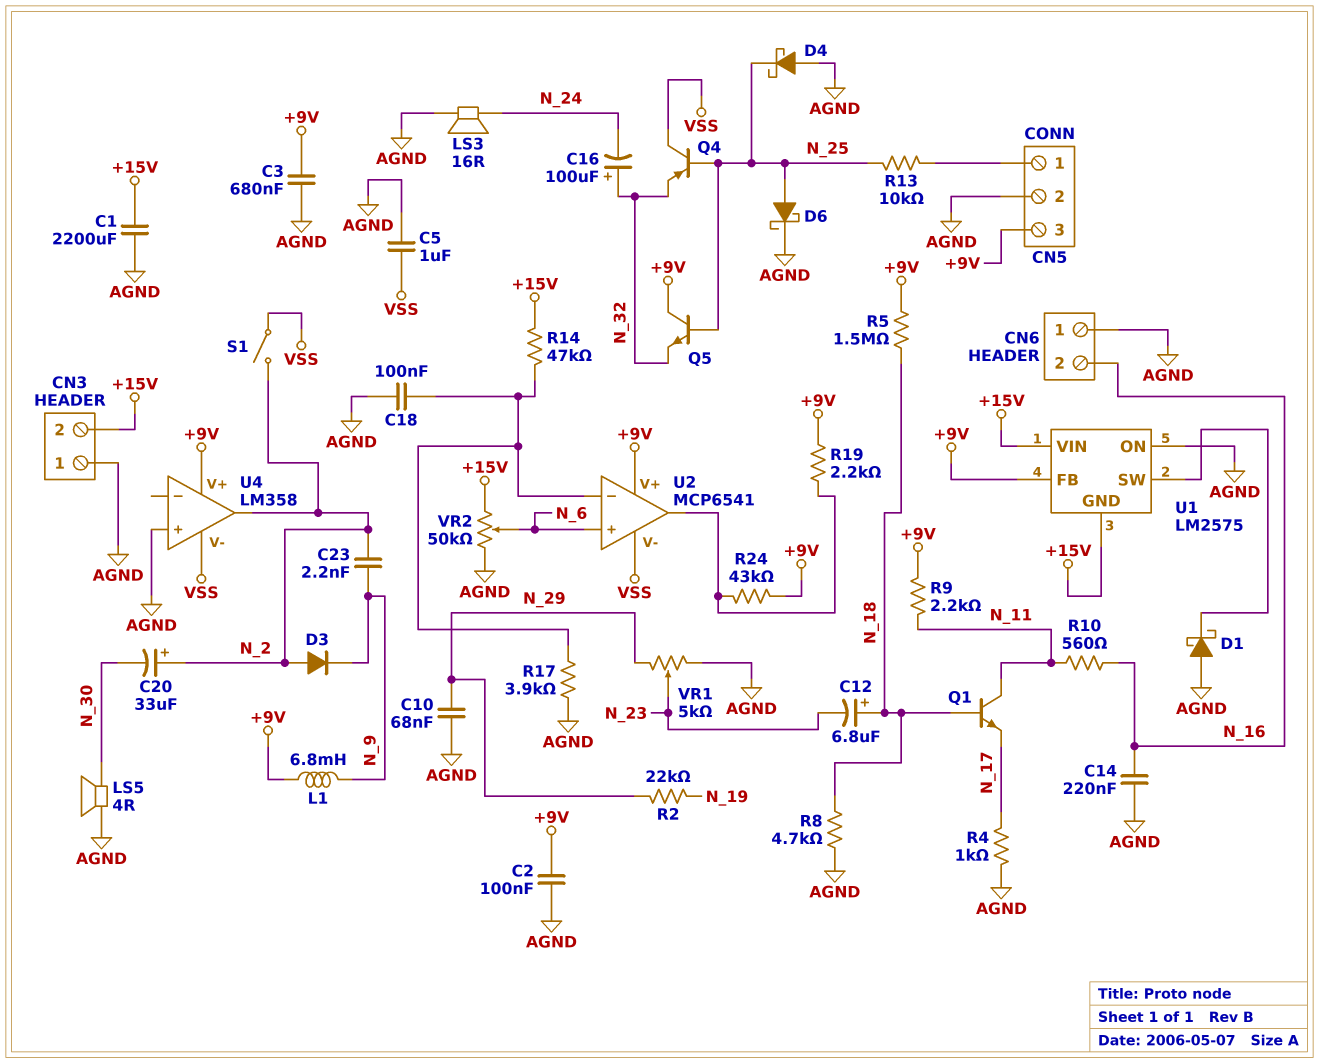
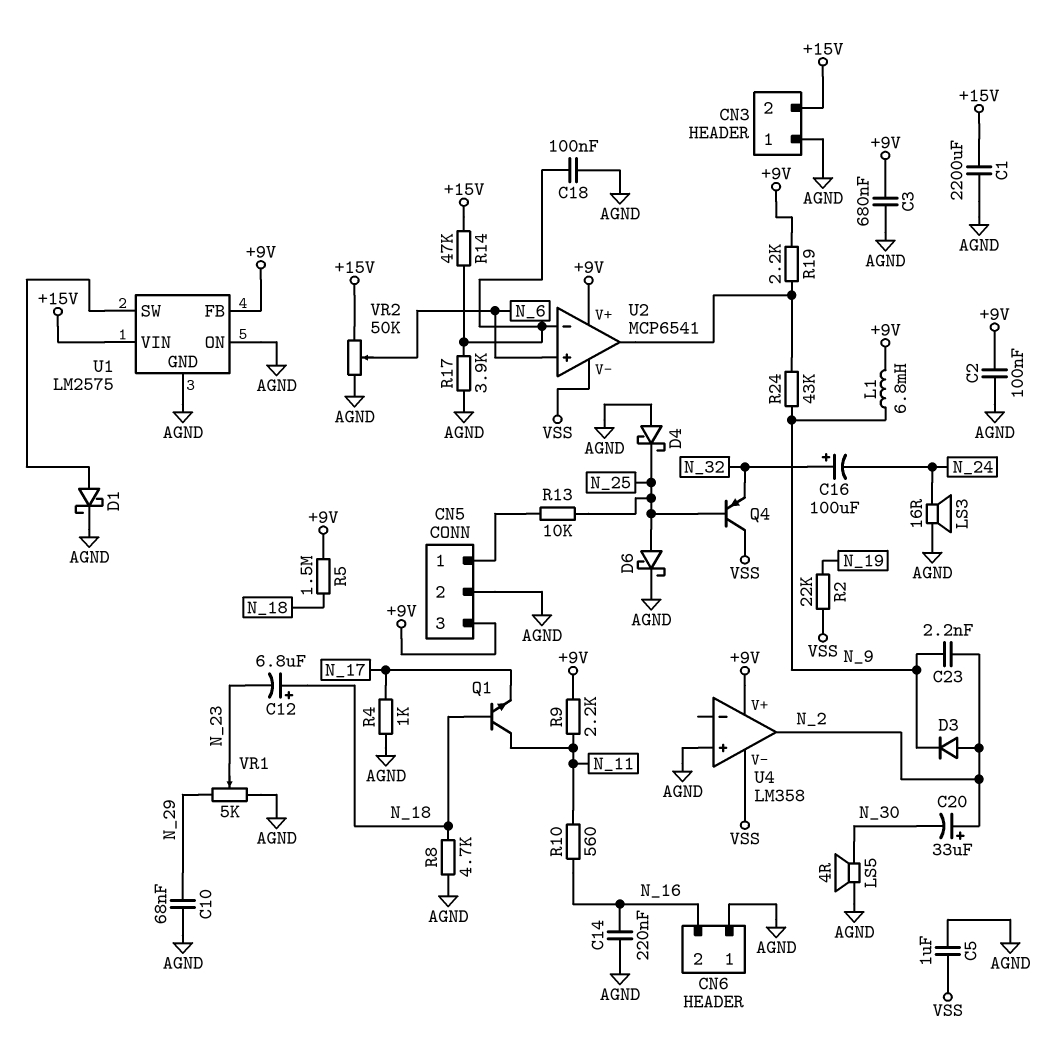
D1: schottky (A AGND, K U1/SW) -> schottky (A U1/SW, K AGND)
Q5: NPN (B N_25, C +9V, E N_32) -> none
R2: 22k (N_19, N_29) -> 22k (N_19, VSS)
R24: 43k (+9V, U2/out) -> 43k (N_9, U2/out)
S1: switch (N_2, VSS) -> none
U1 pin GND: +15V -> AGND

